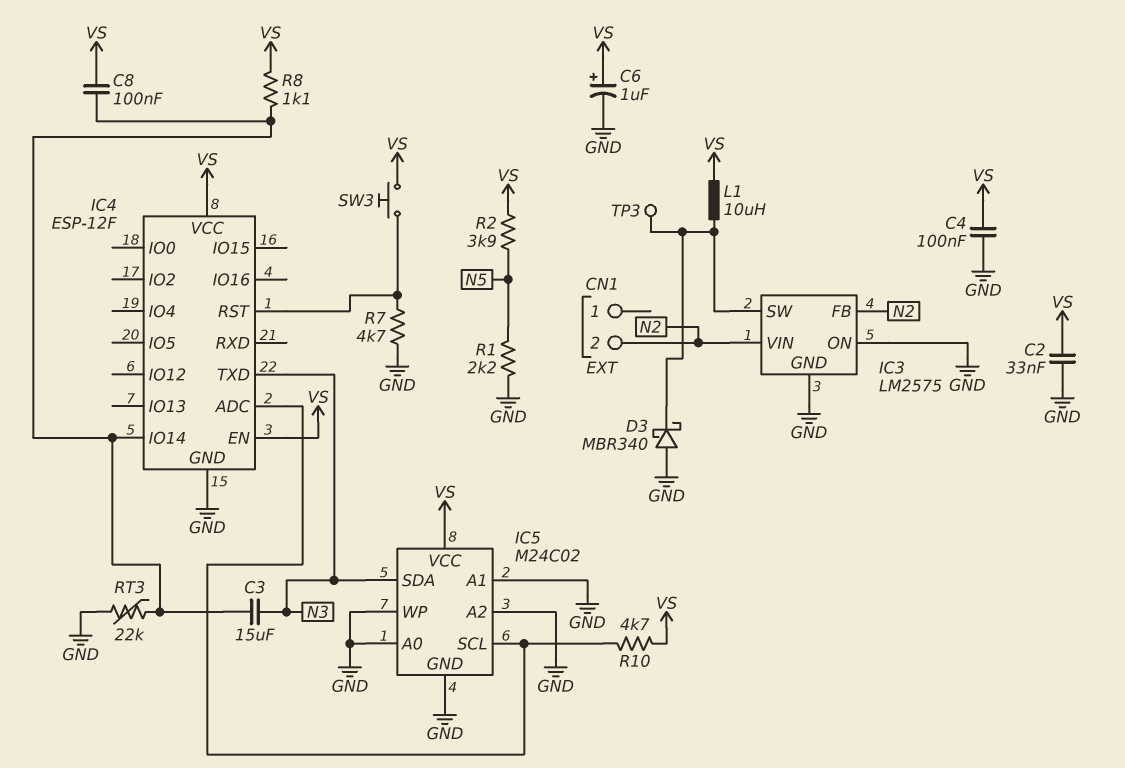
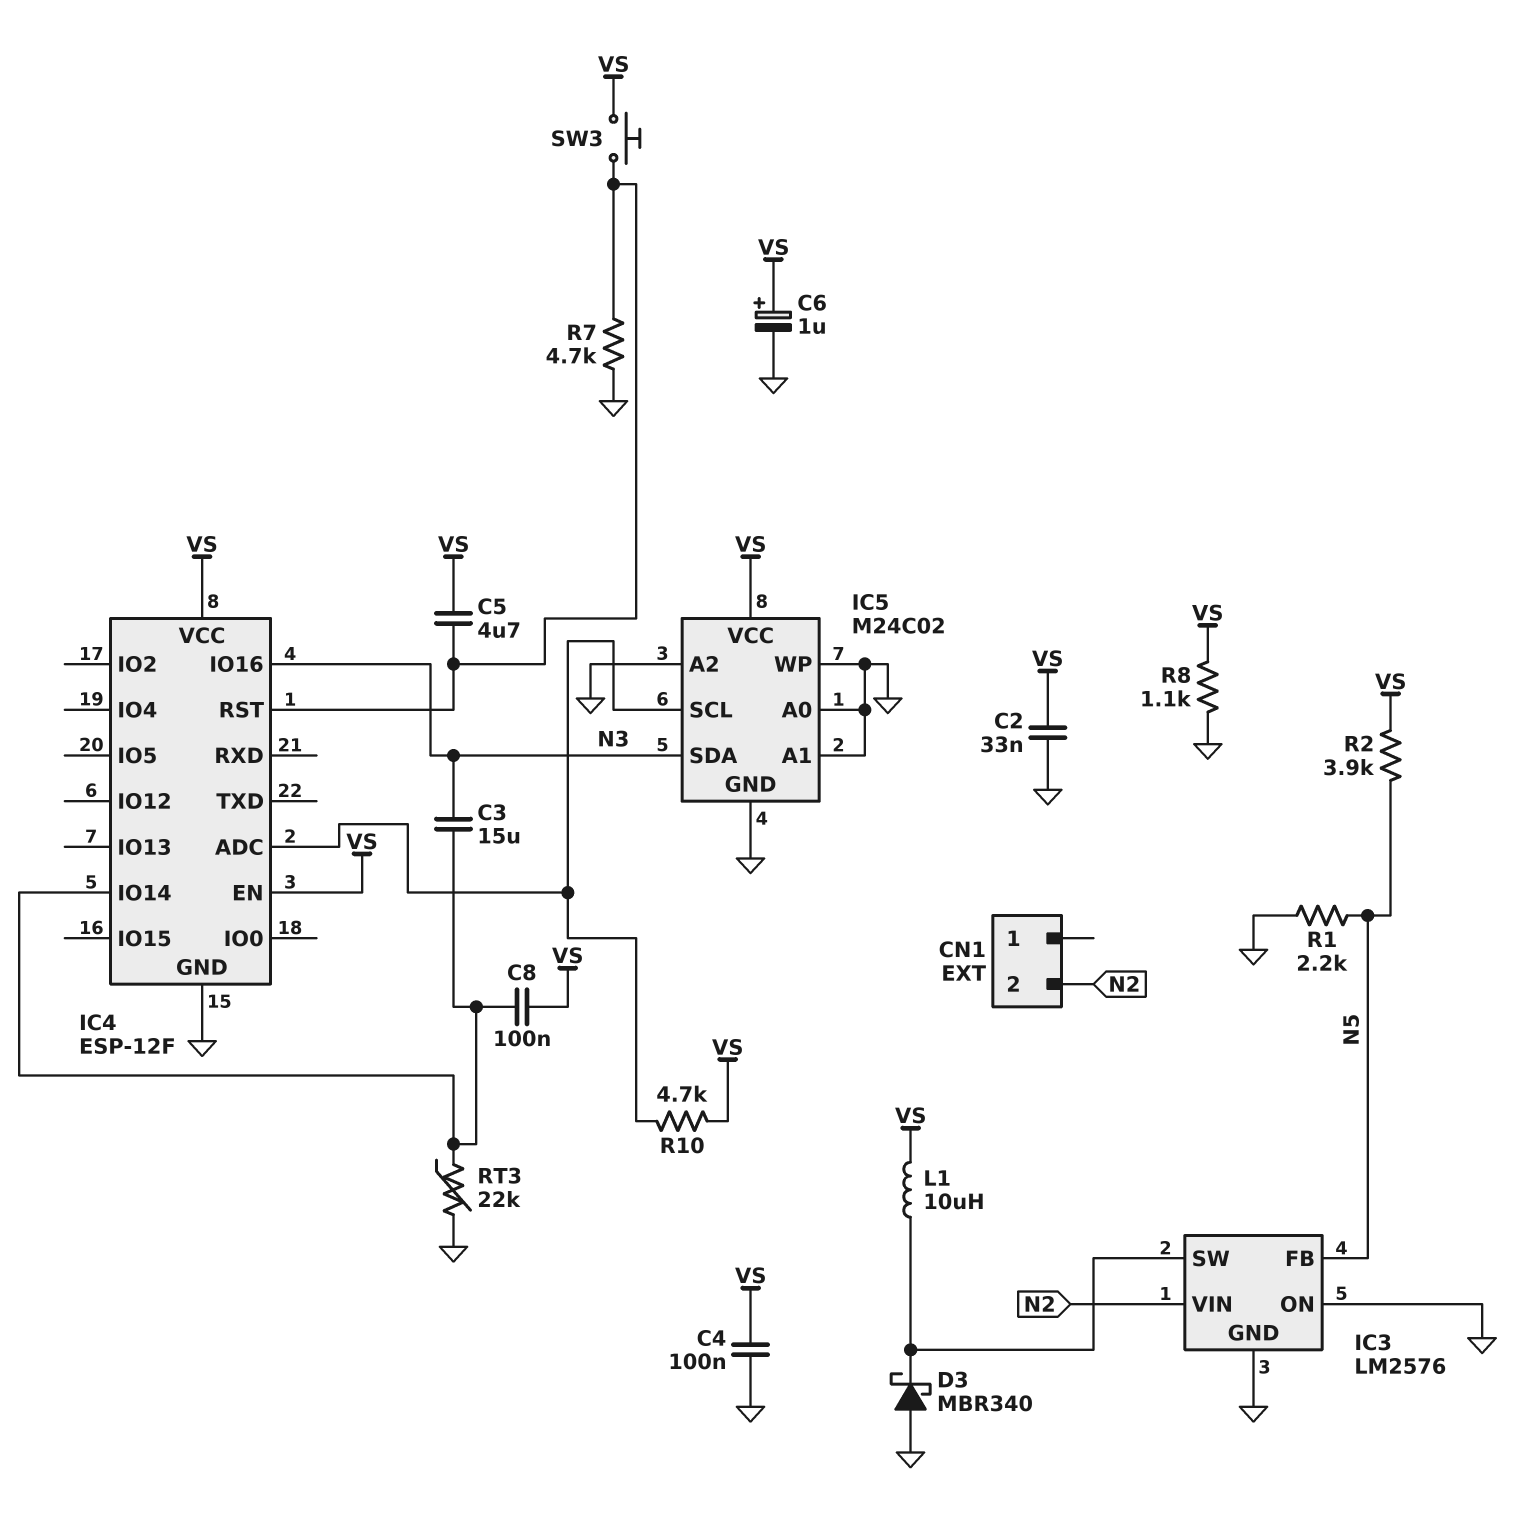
C5: none -> 4.7uF (IC4/RST, VS)
IC3: LM2575 -> LM2576
IC3 pin FB: N2 -> N5
IC4 pin IO16: none -> N3
IC4 pin TXD: N3 -> none
R8: 1.1k (IC4/IO14, VS) -> 1.1k (GND, VS)
TP3: test point (IC3/SW) -> none

